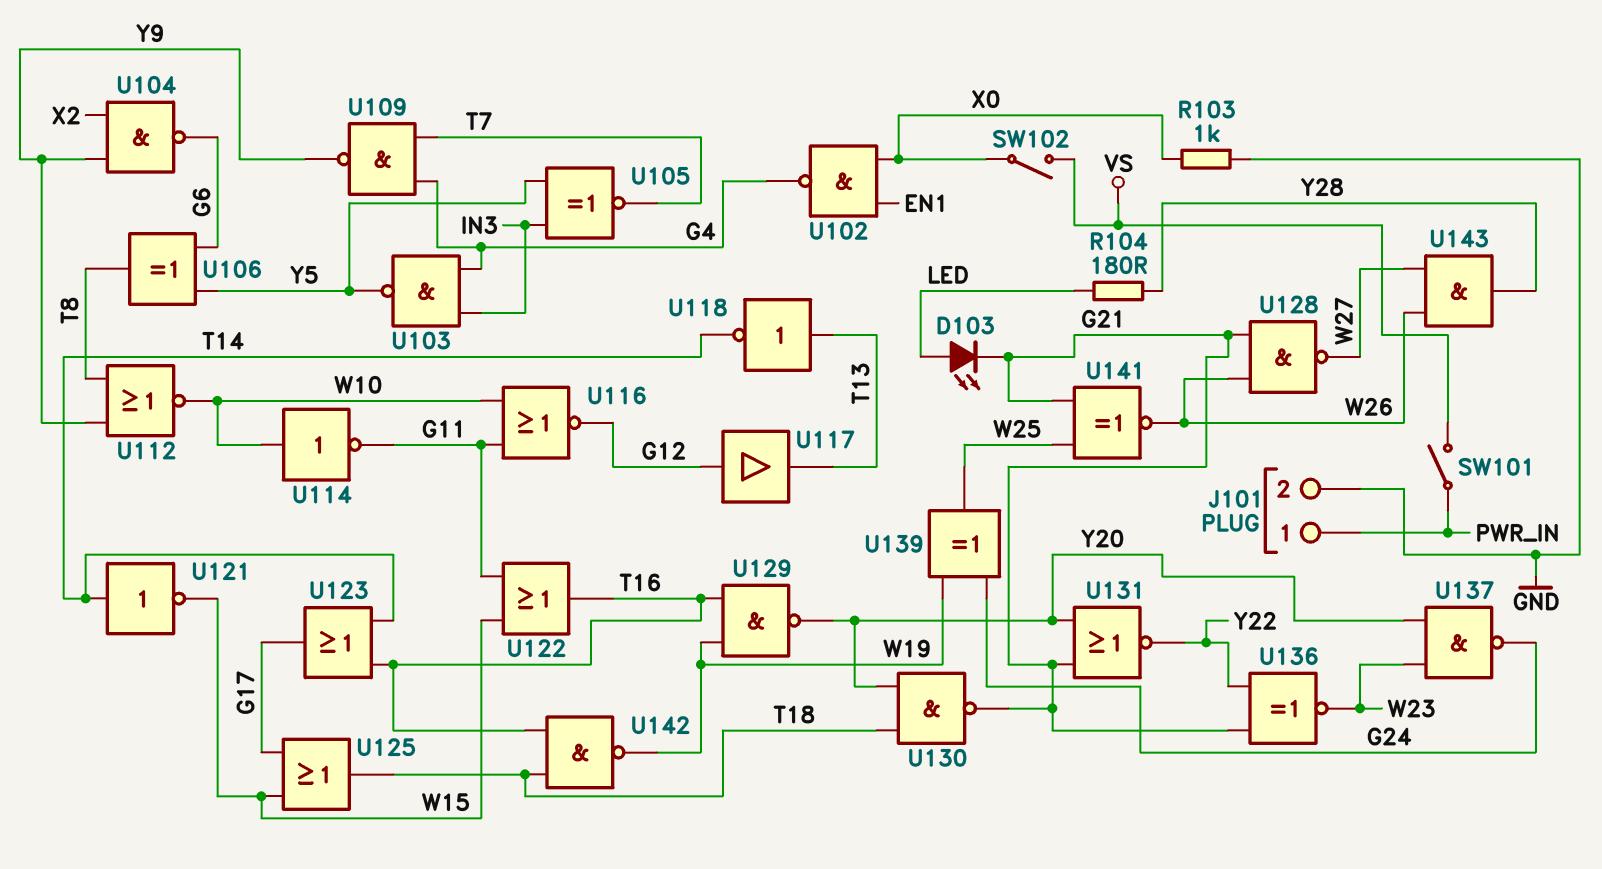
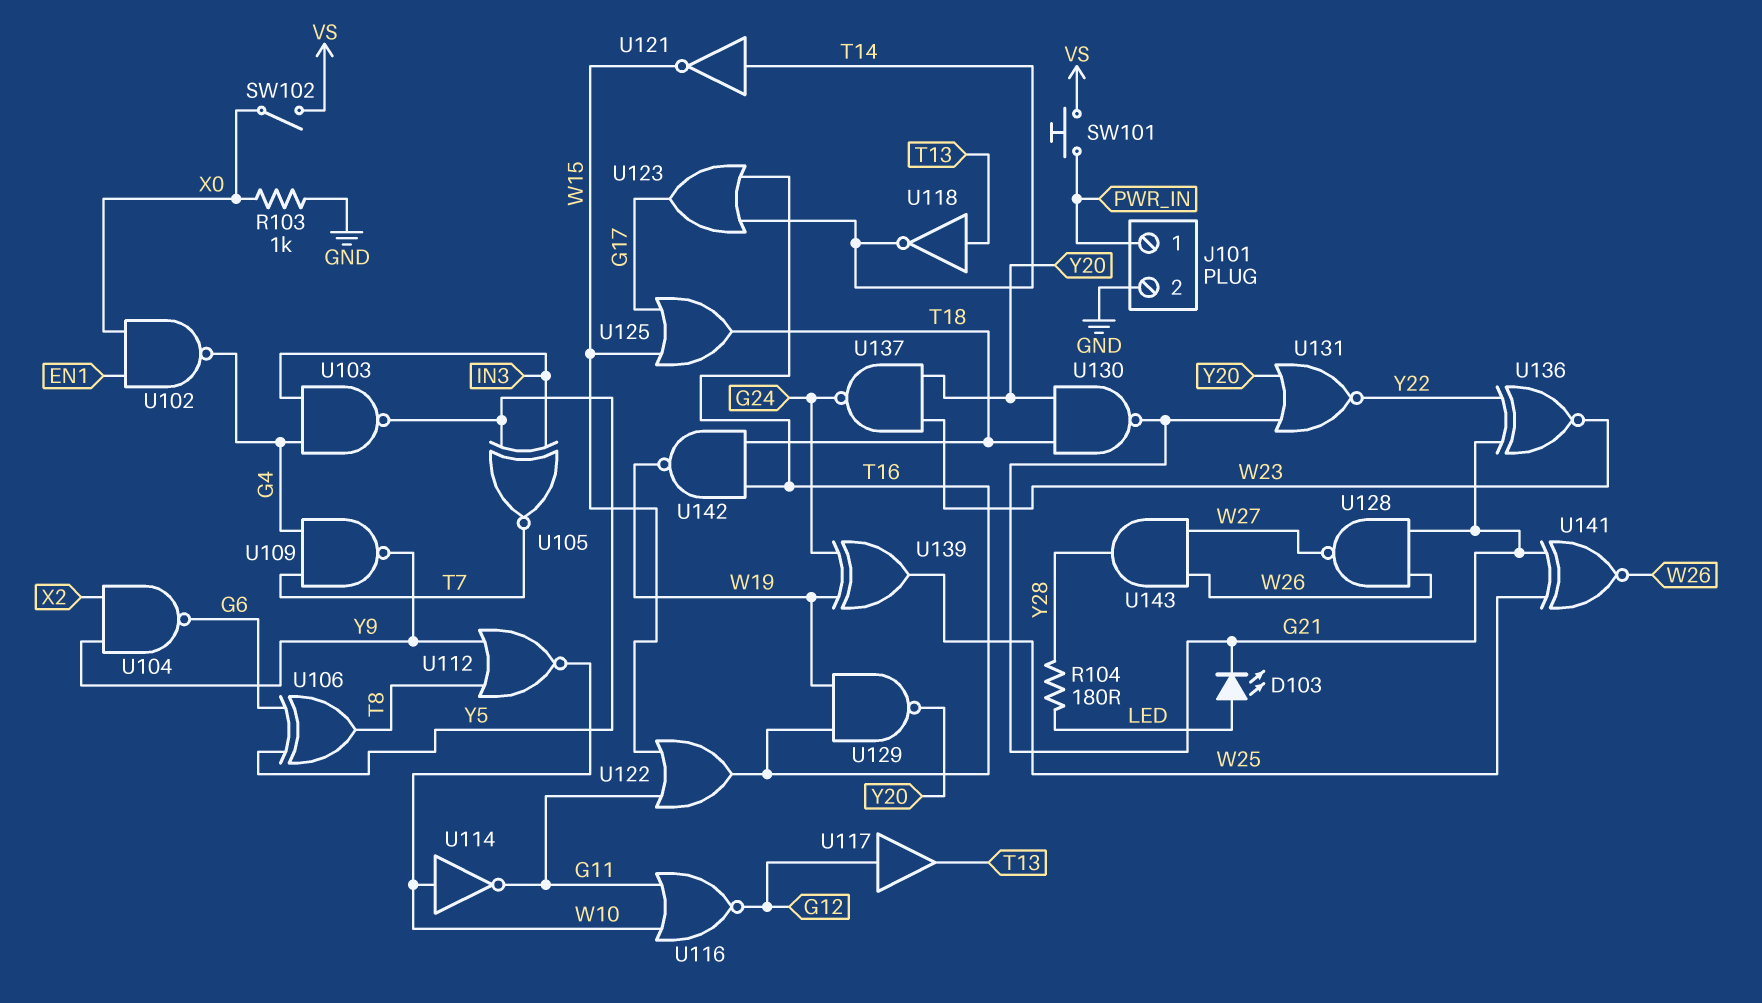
SW101: switch (PWR_IN, VS) -> button (PWR_IN, VS)

